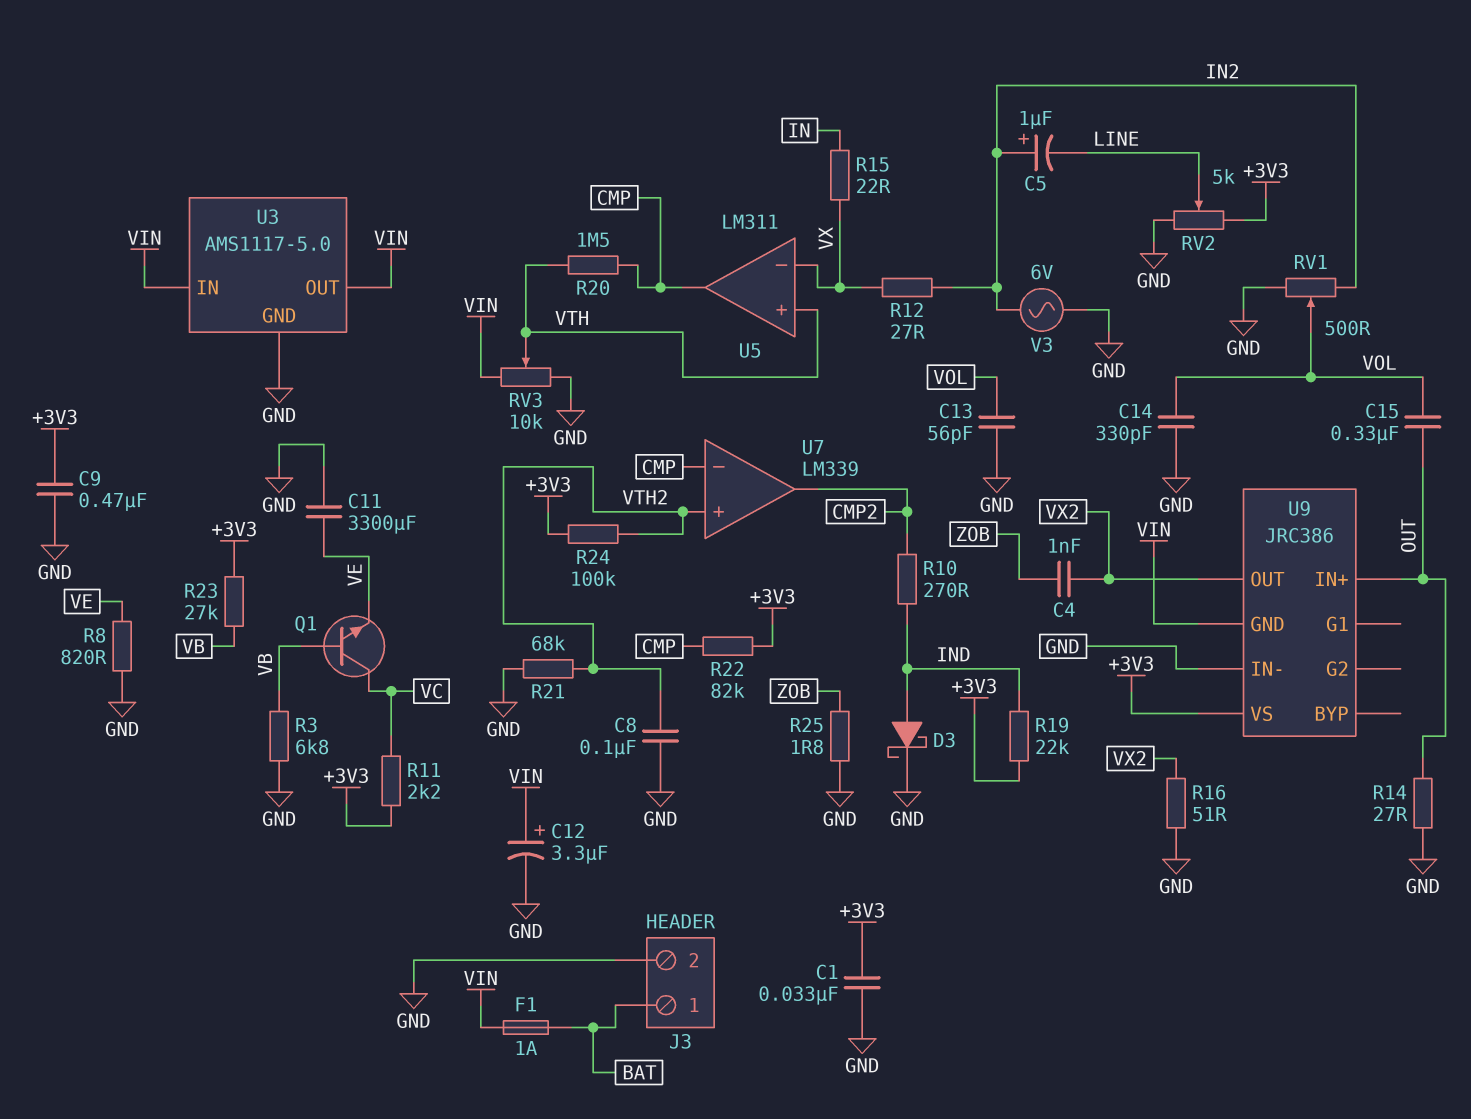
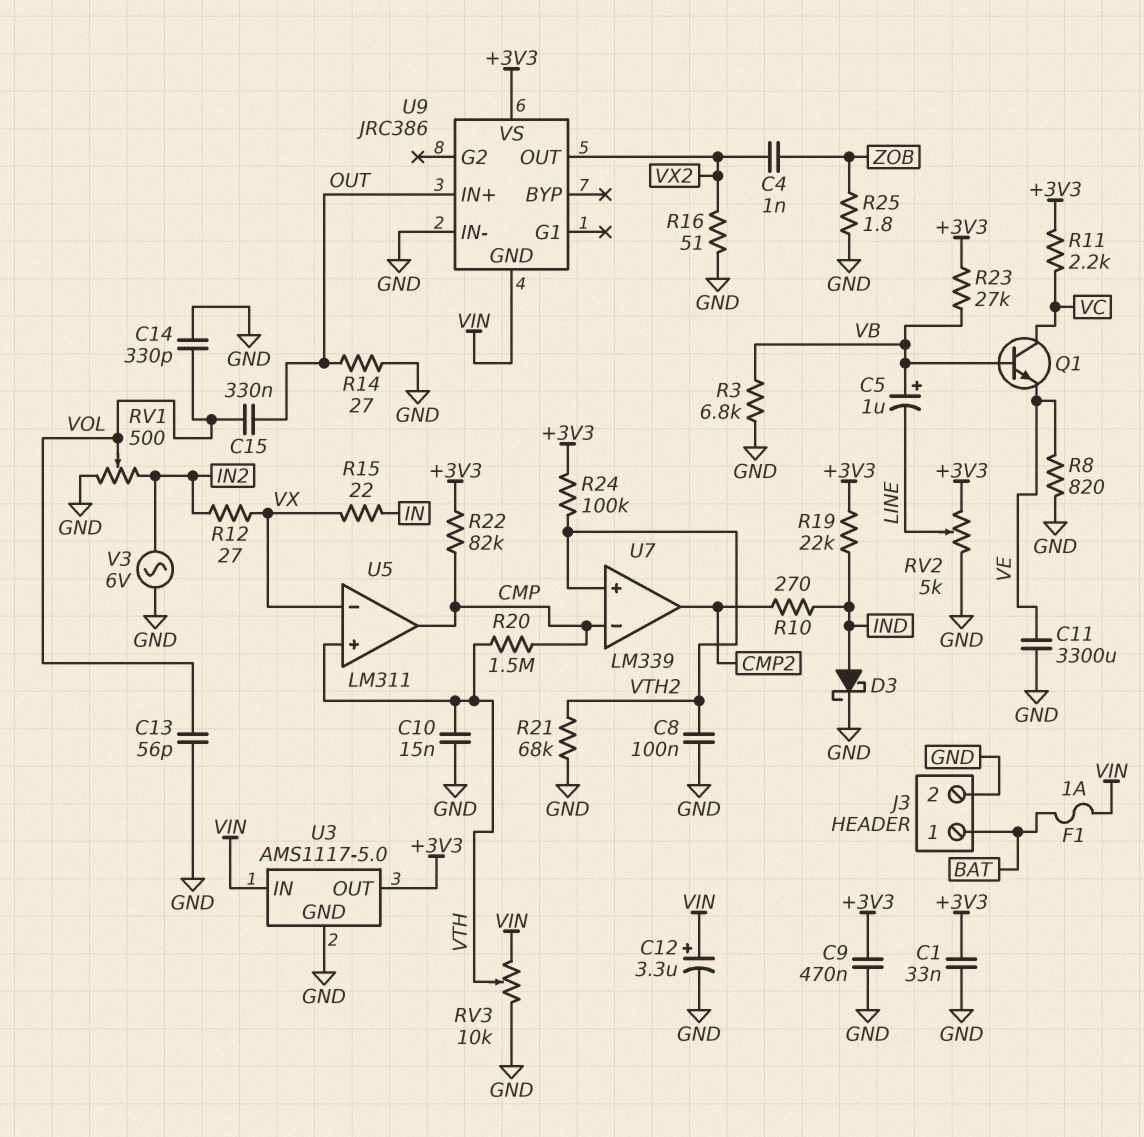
C5: 1uF (plus IN2, minus LINE) -> 1uF (plus VB, minus LINE)
C10: none -> 15nF (GND, VTH)
U3 pin OUT: VIN -> +3V3

